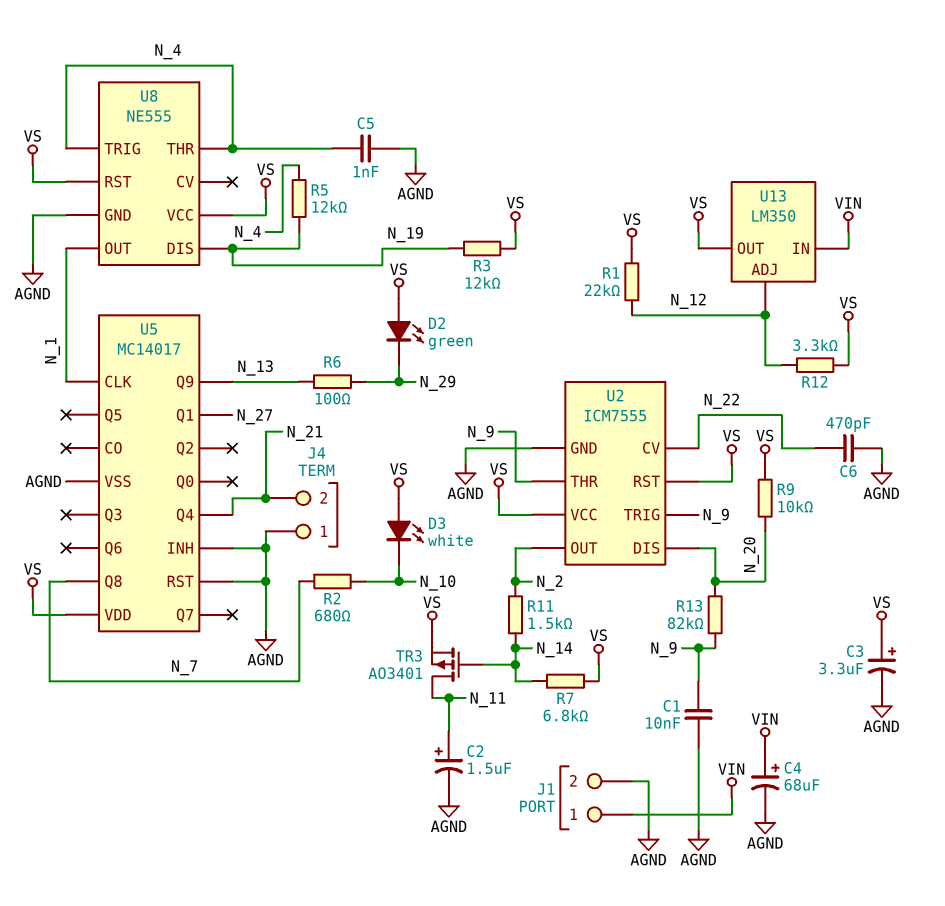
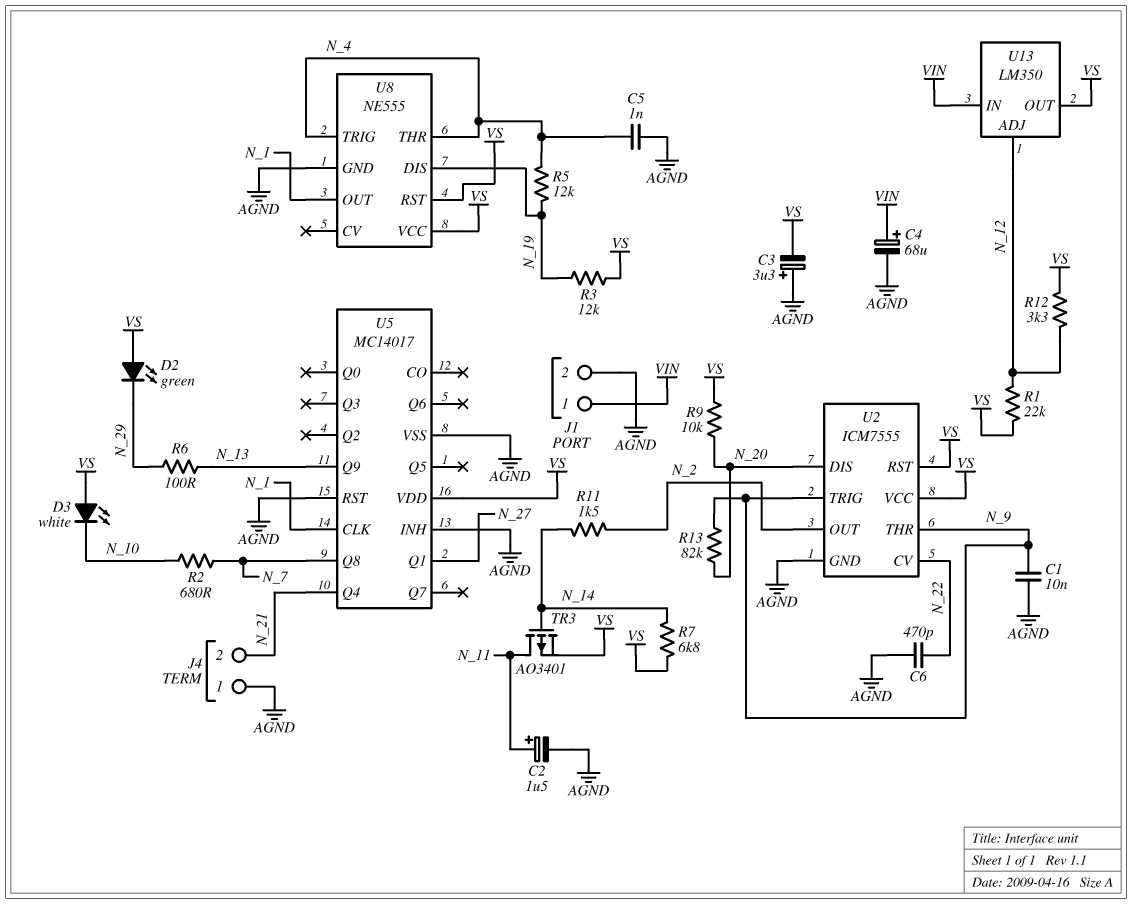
C3: 3.3uF (plus VS, minus AGND) -> 3.3uF (plus AGND, minus VS)

